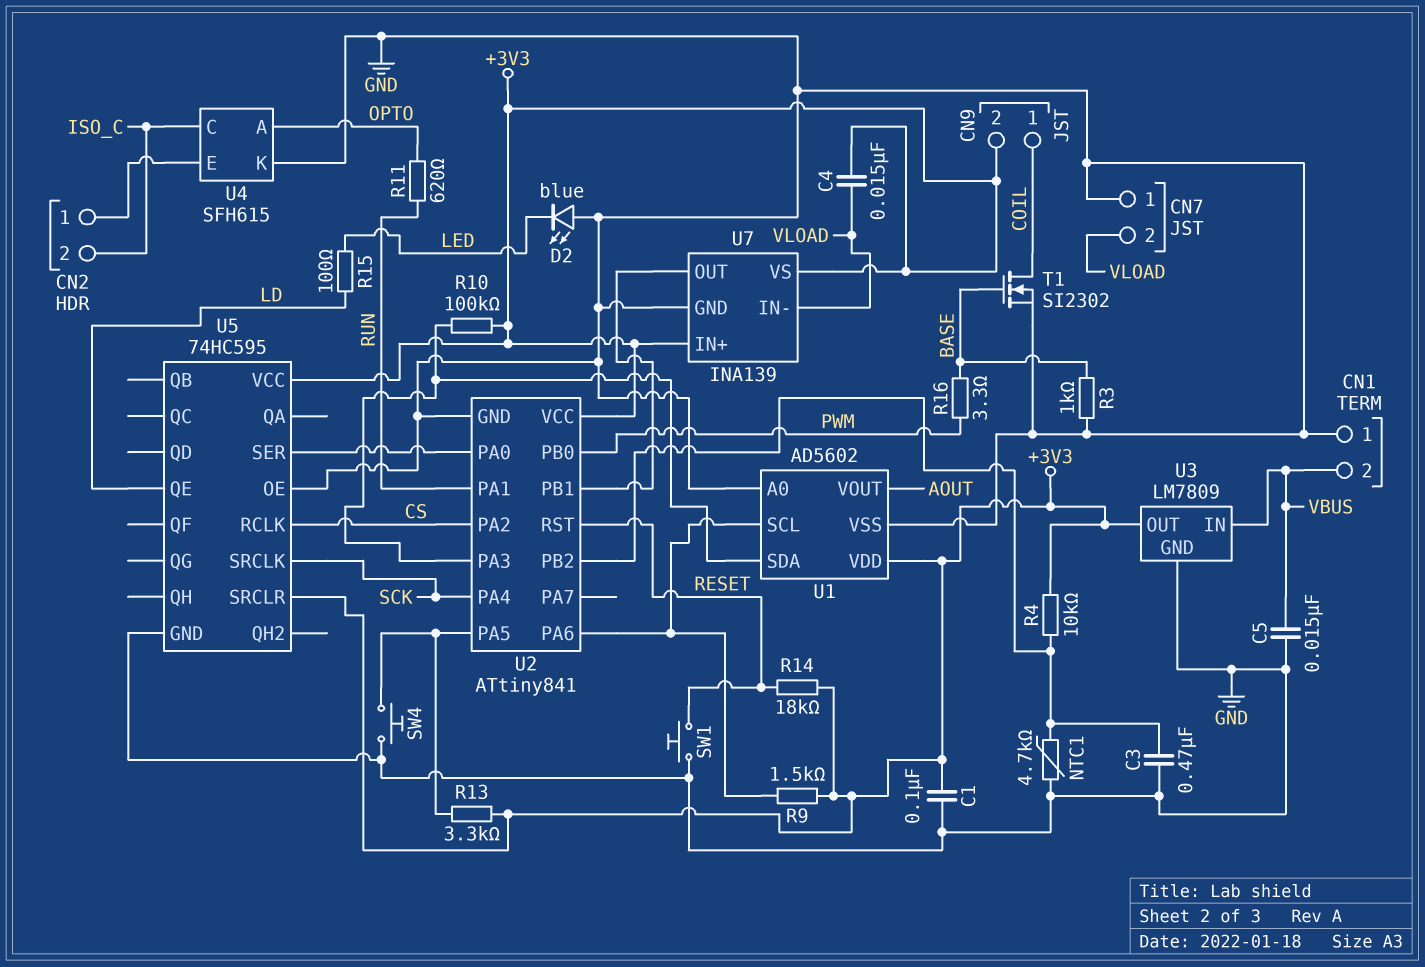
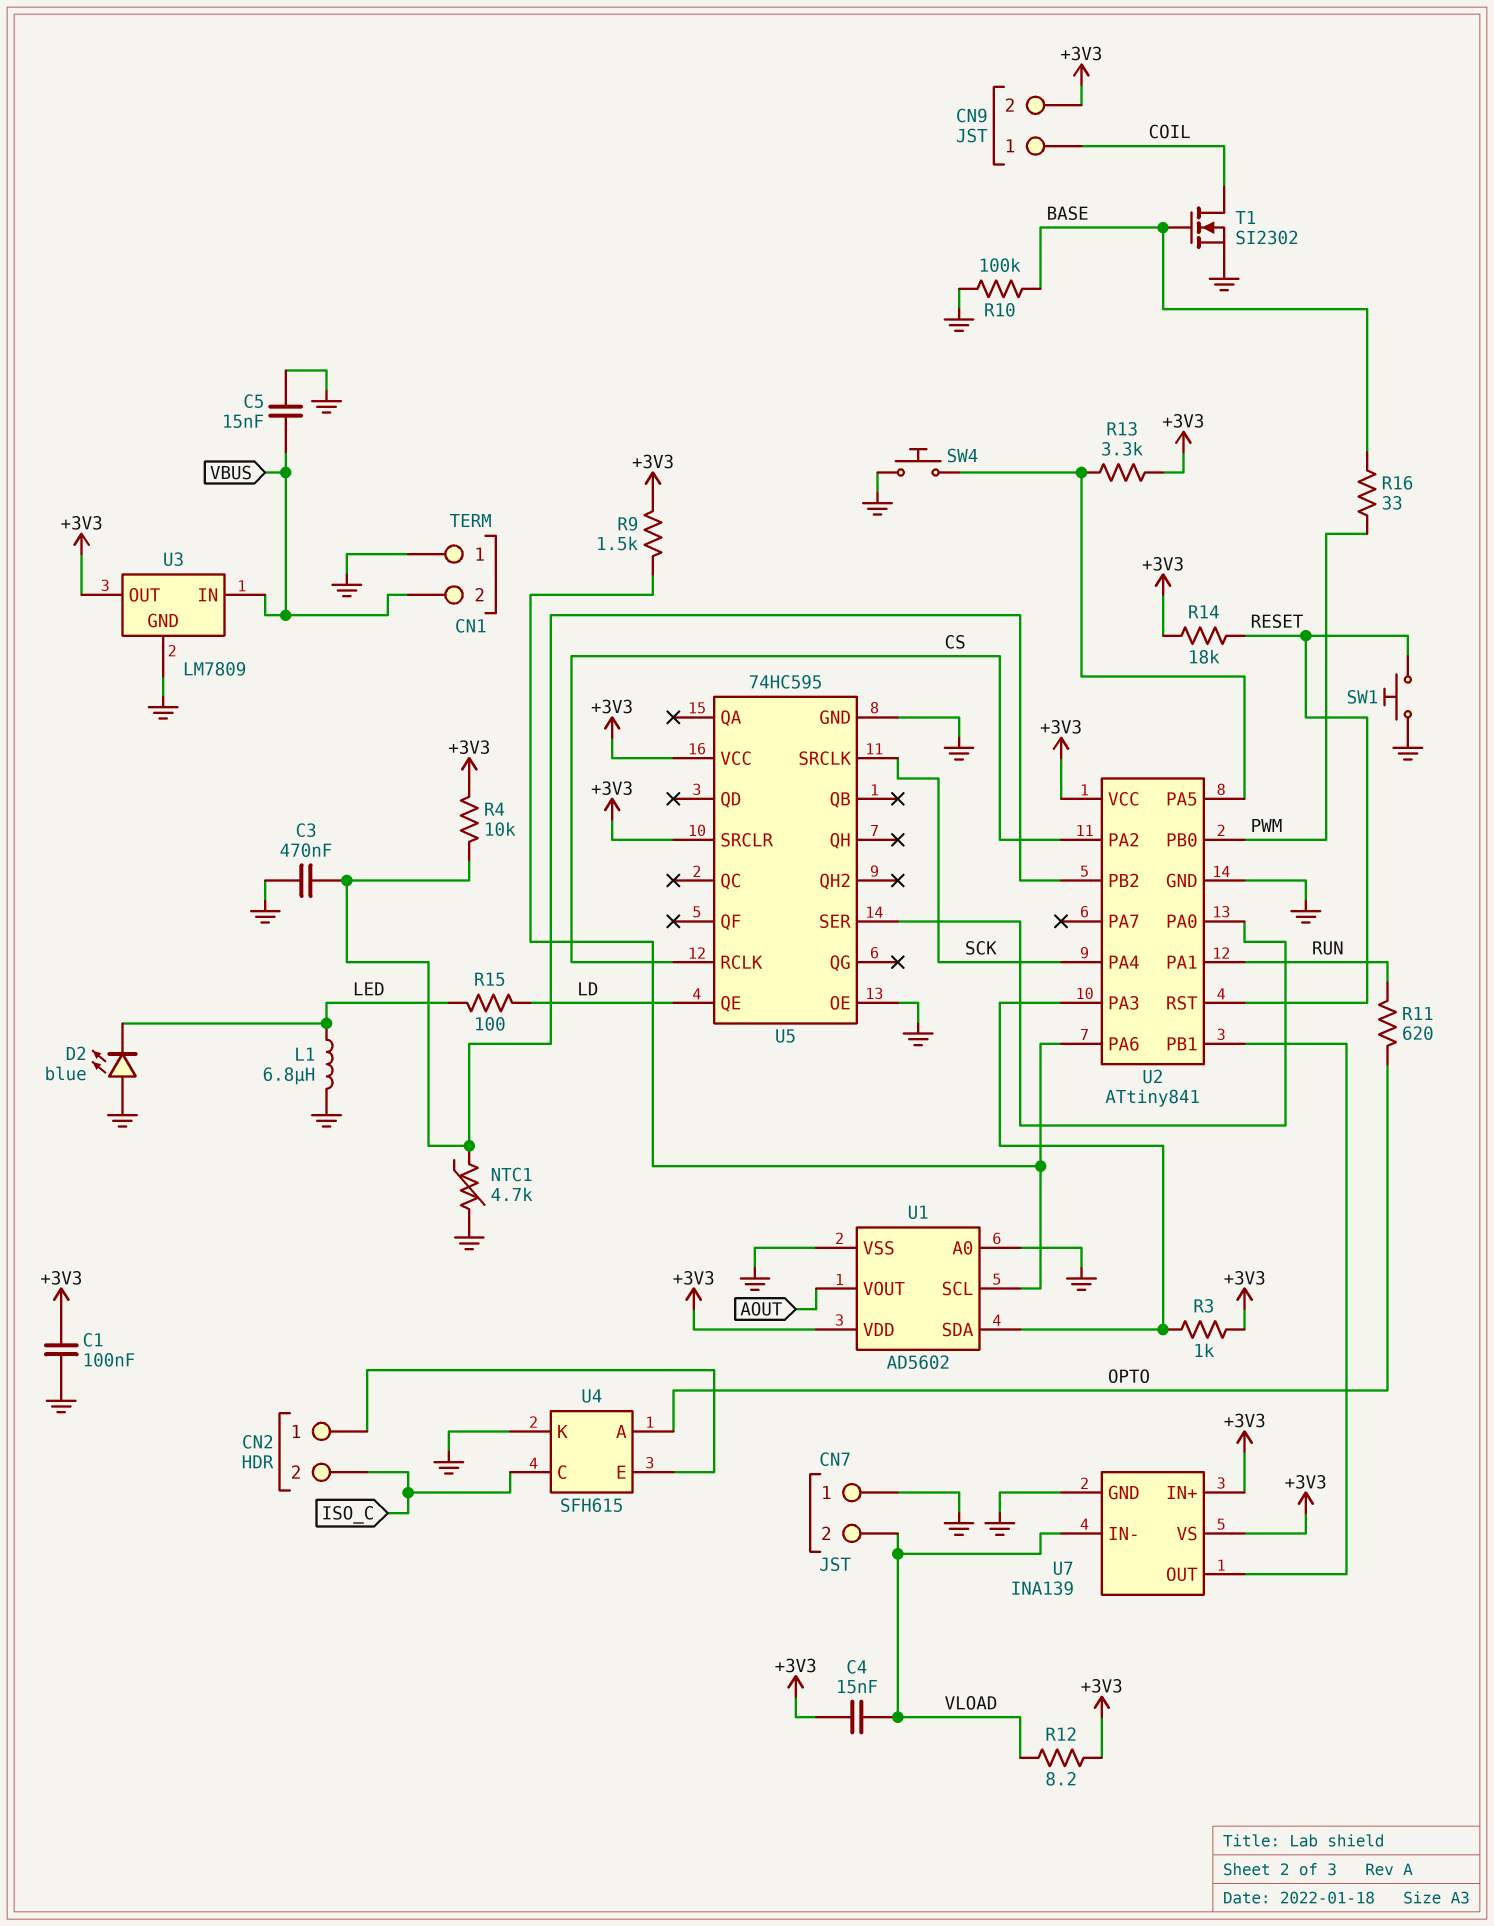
L1: none -> 6.8uH (GND, LED)
R3: 1k (BASE, GND) -> 1k (+3V3, U1/SDA)
R10: 100k (+3V3, U1/SDA) -> 100k (BASE, GND)
R12: none -> 8.2 (+3V3, VLOAD)
R16: 3.3 (BASE, PWM) -> 33 (BASE, PWM)

